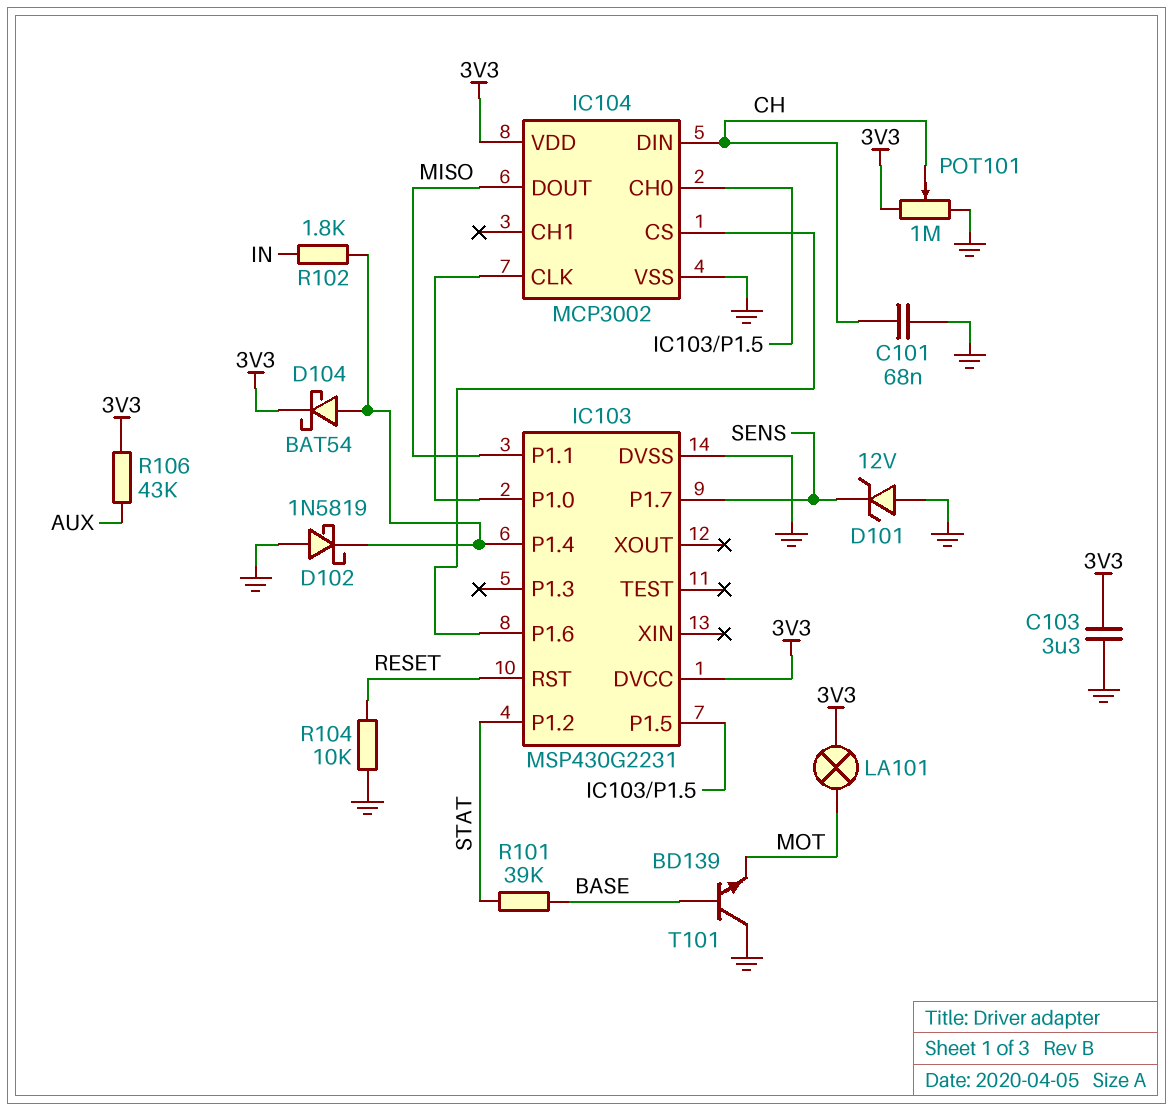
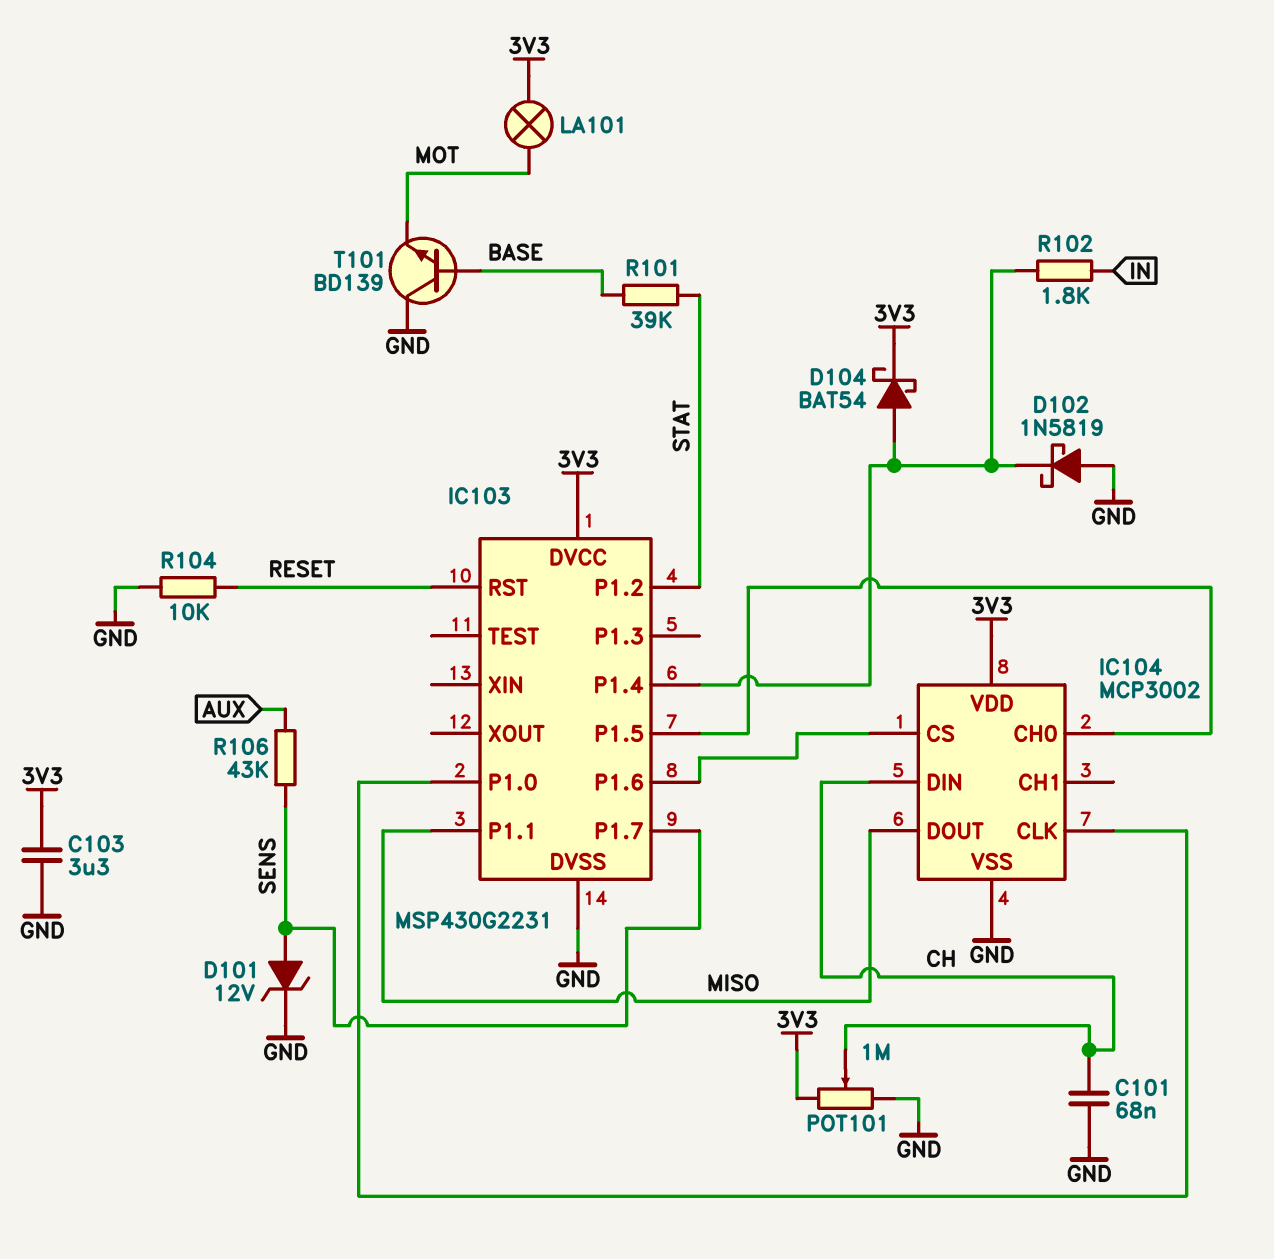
D101: zener 12V (A GND, K SENS) -> zener 12V (A SENS, K GND)
R106: 43k (3V3, AUX) -> 43k (AUX, SENS)

